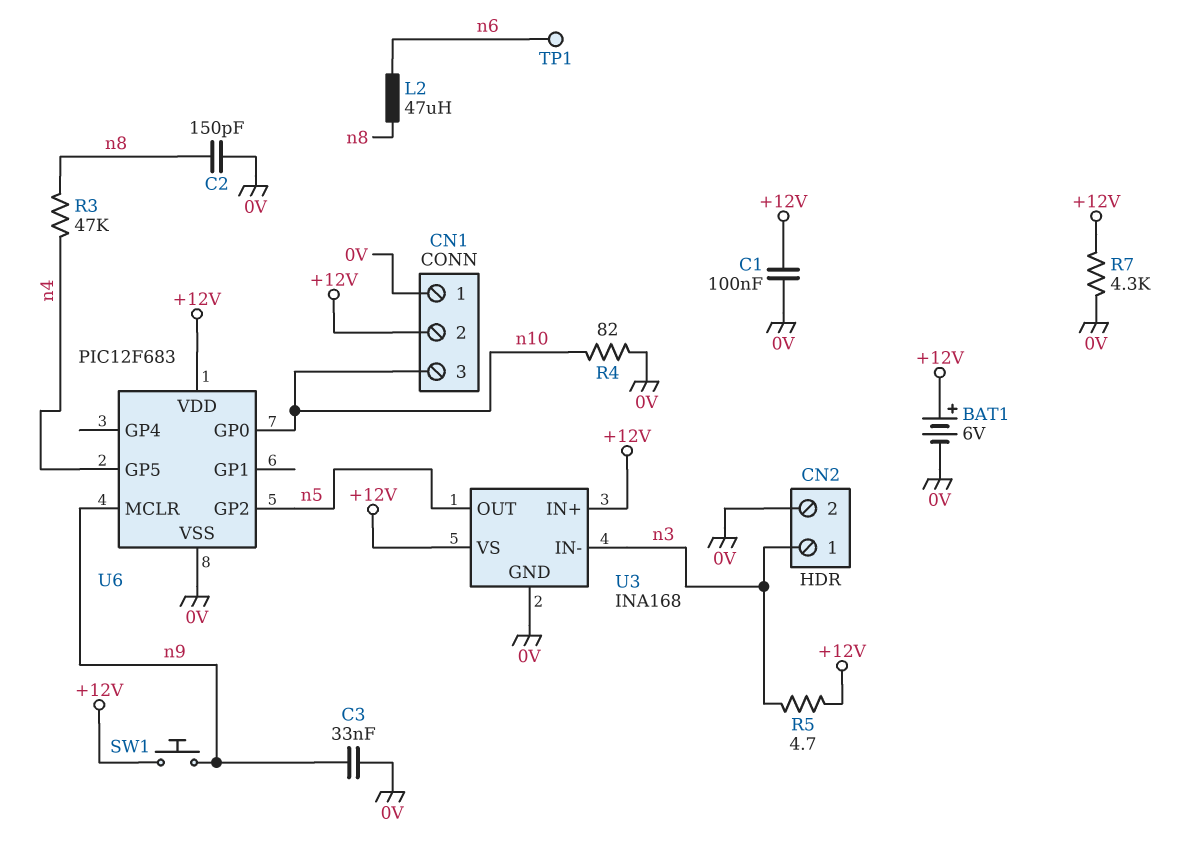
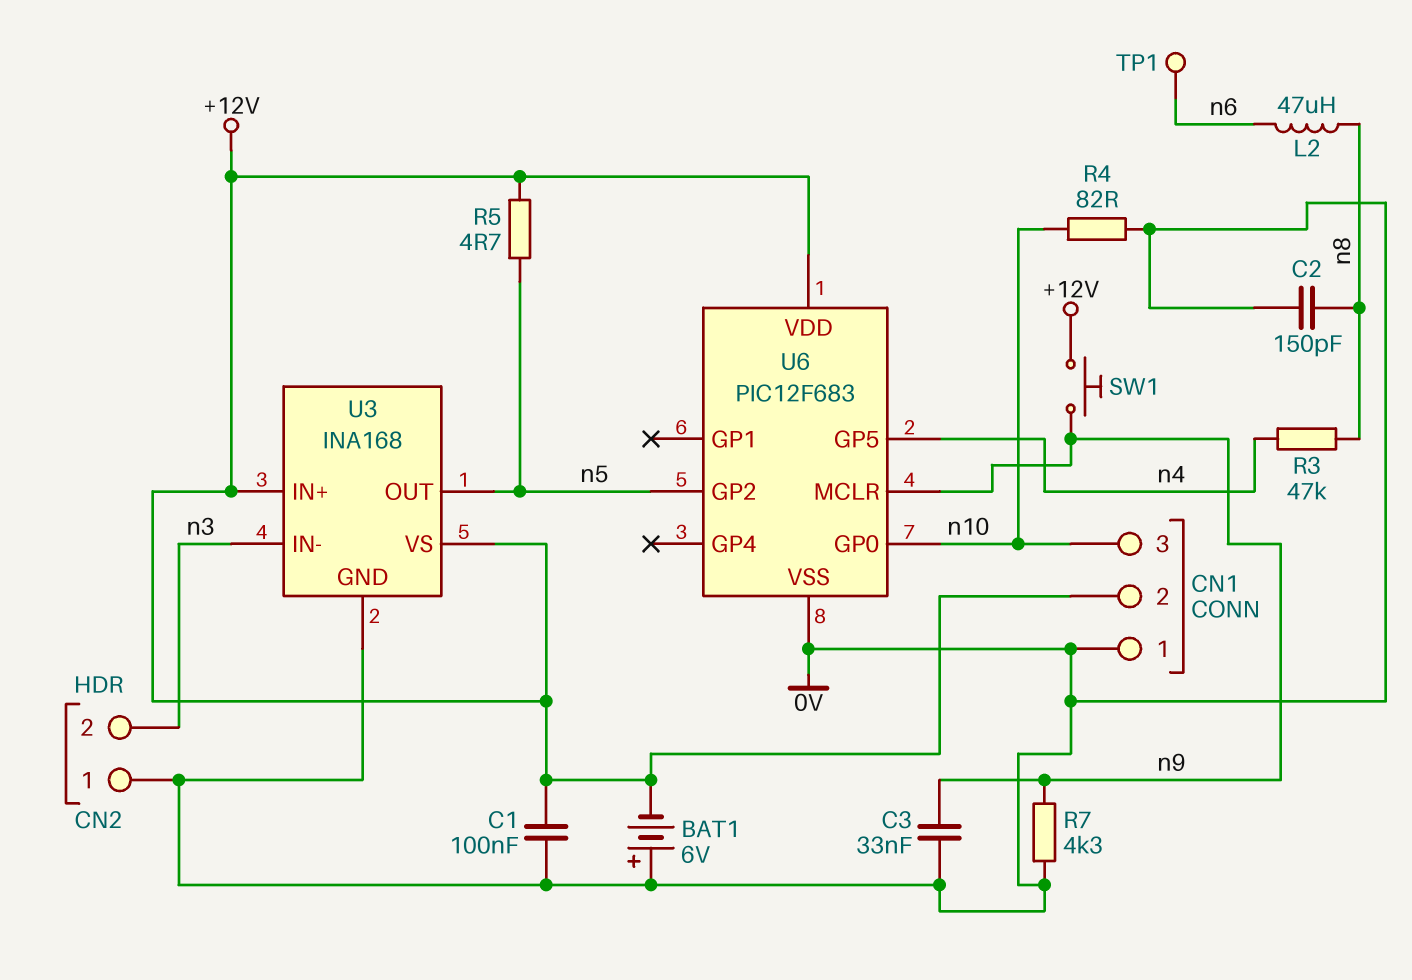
BAT1: 6V (plus +12V, minus 0V) -> 6V (plus 0V, minus +12V)
CN2 pin 1: n3 -> 0V
CN2 pin 2: 0V -> n3
R5: 4.7 (+12V, n3) -> 4.7 (+12V, n5)
R7: 4.3k (+12V, 0V) -> 4.3k (0V, n9)

